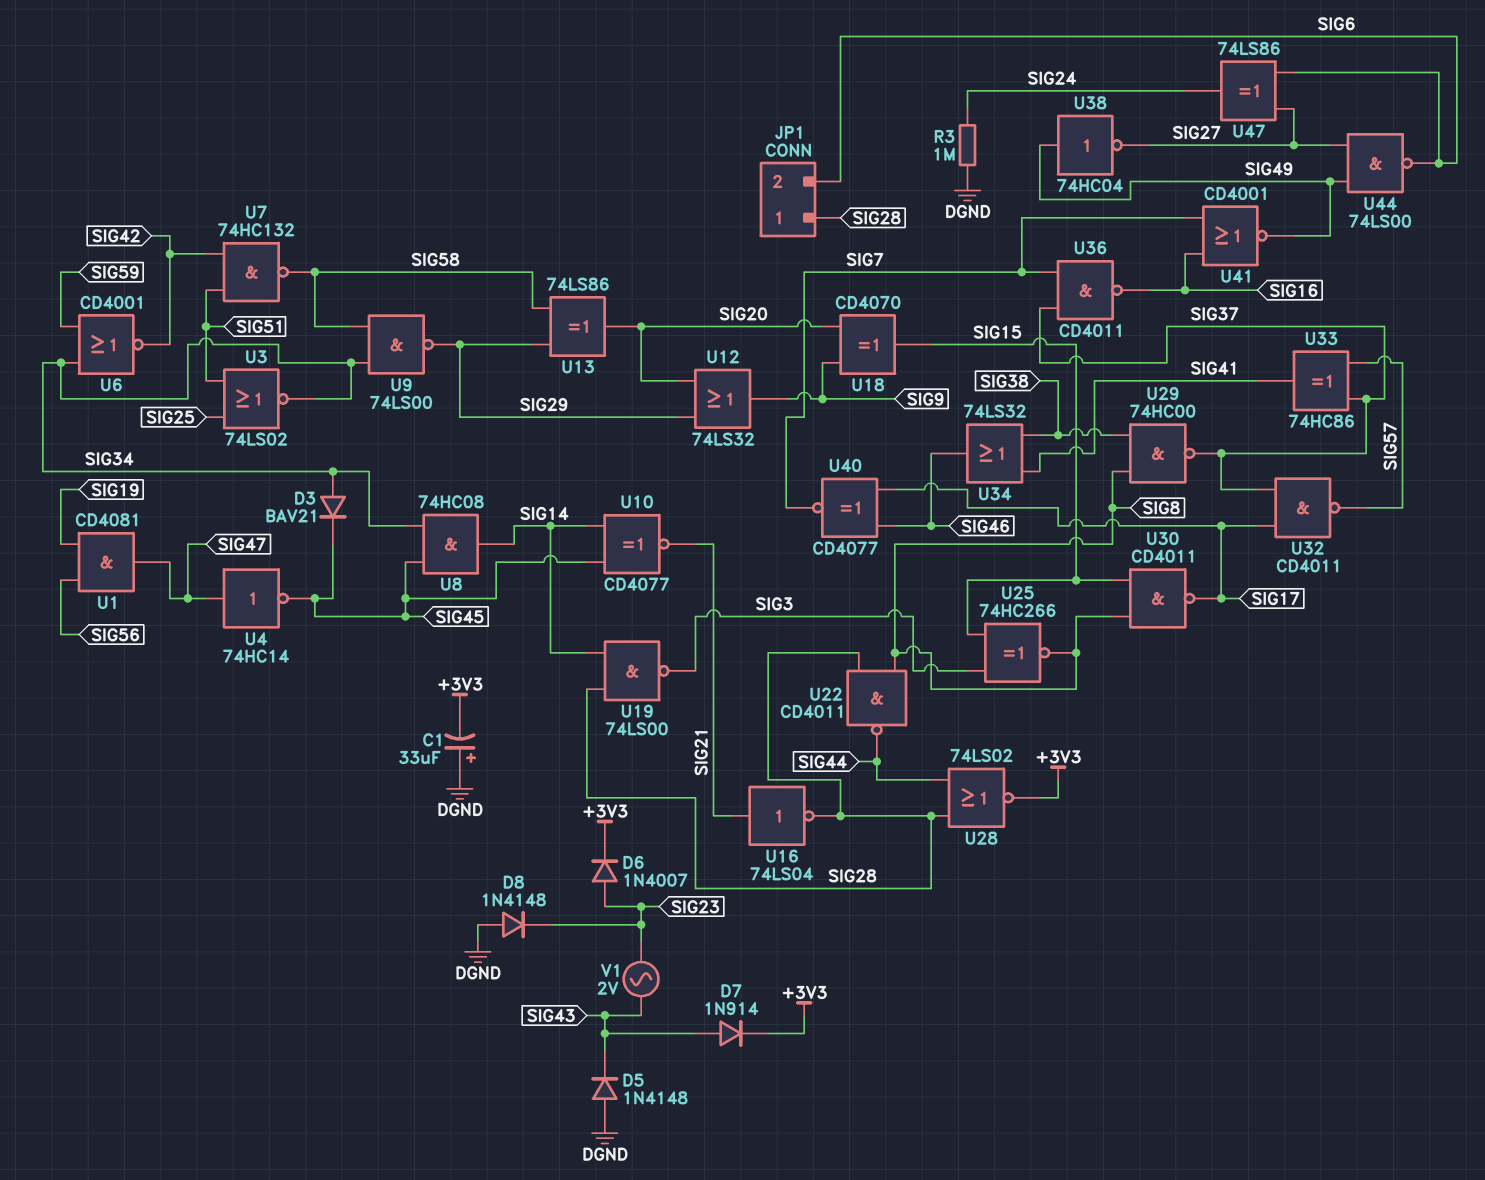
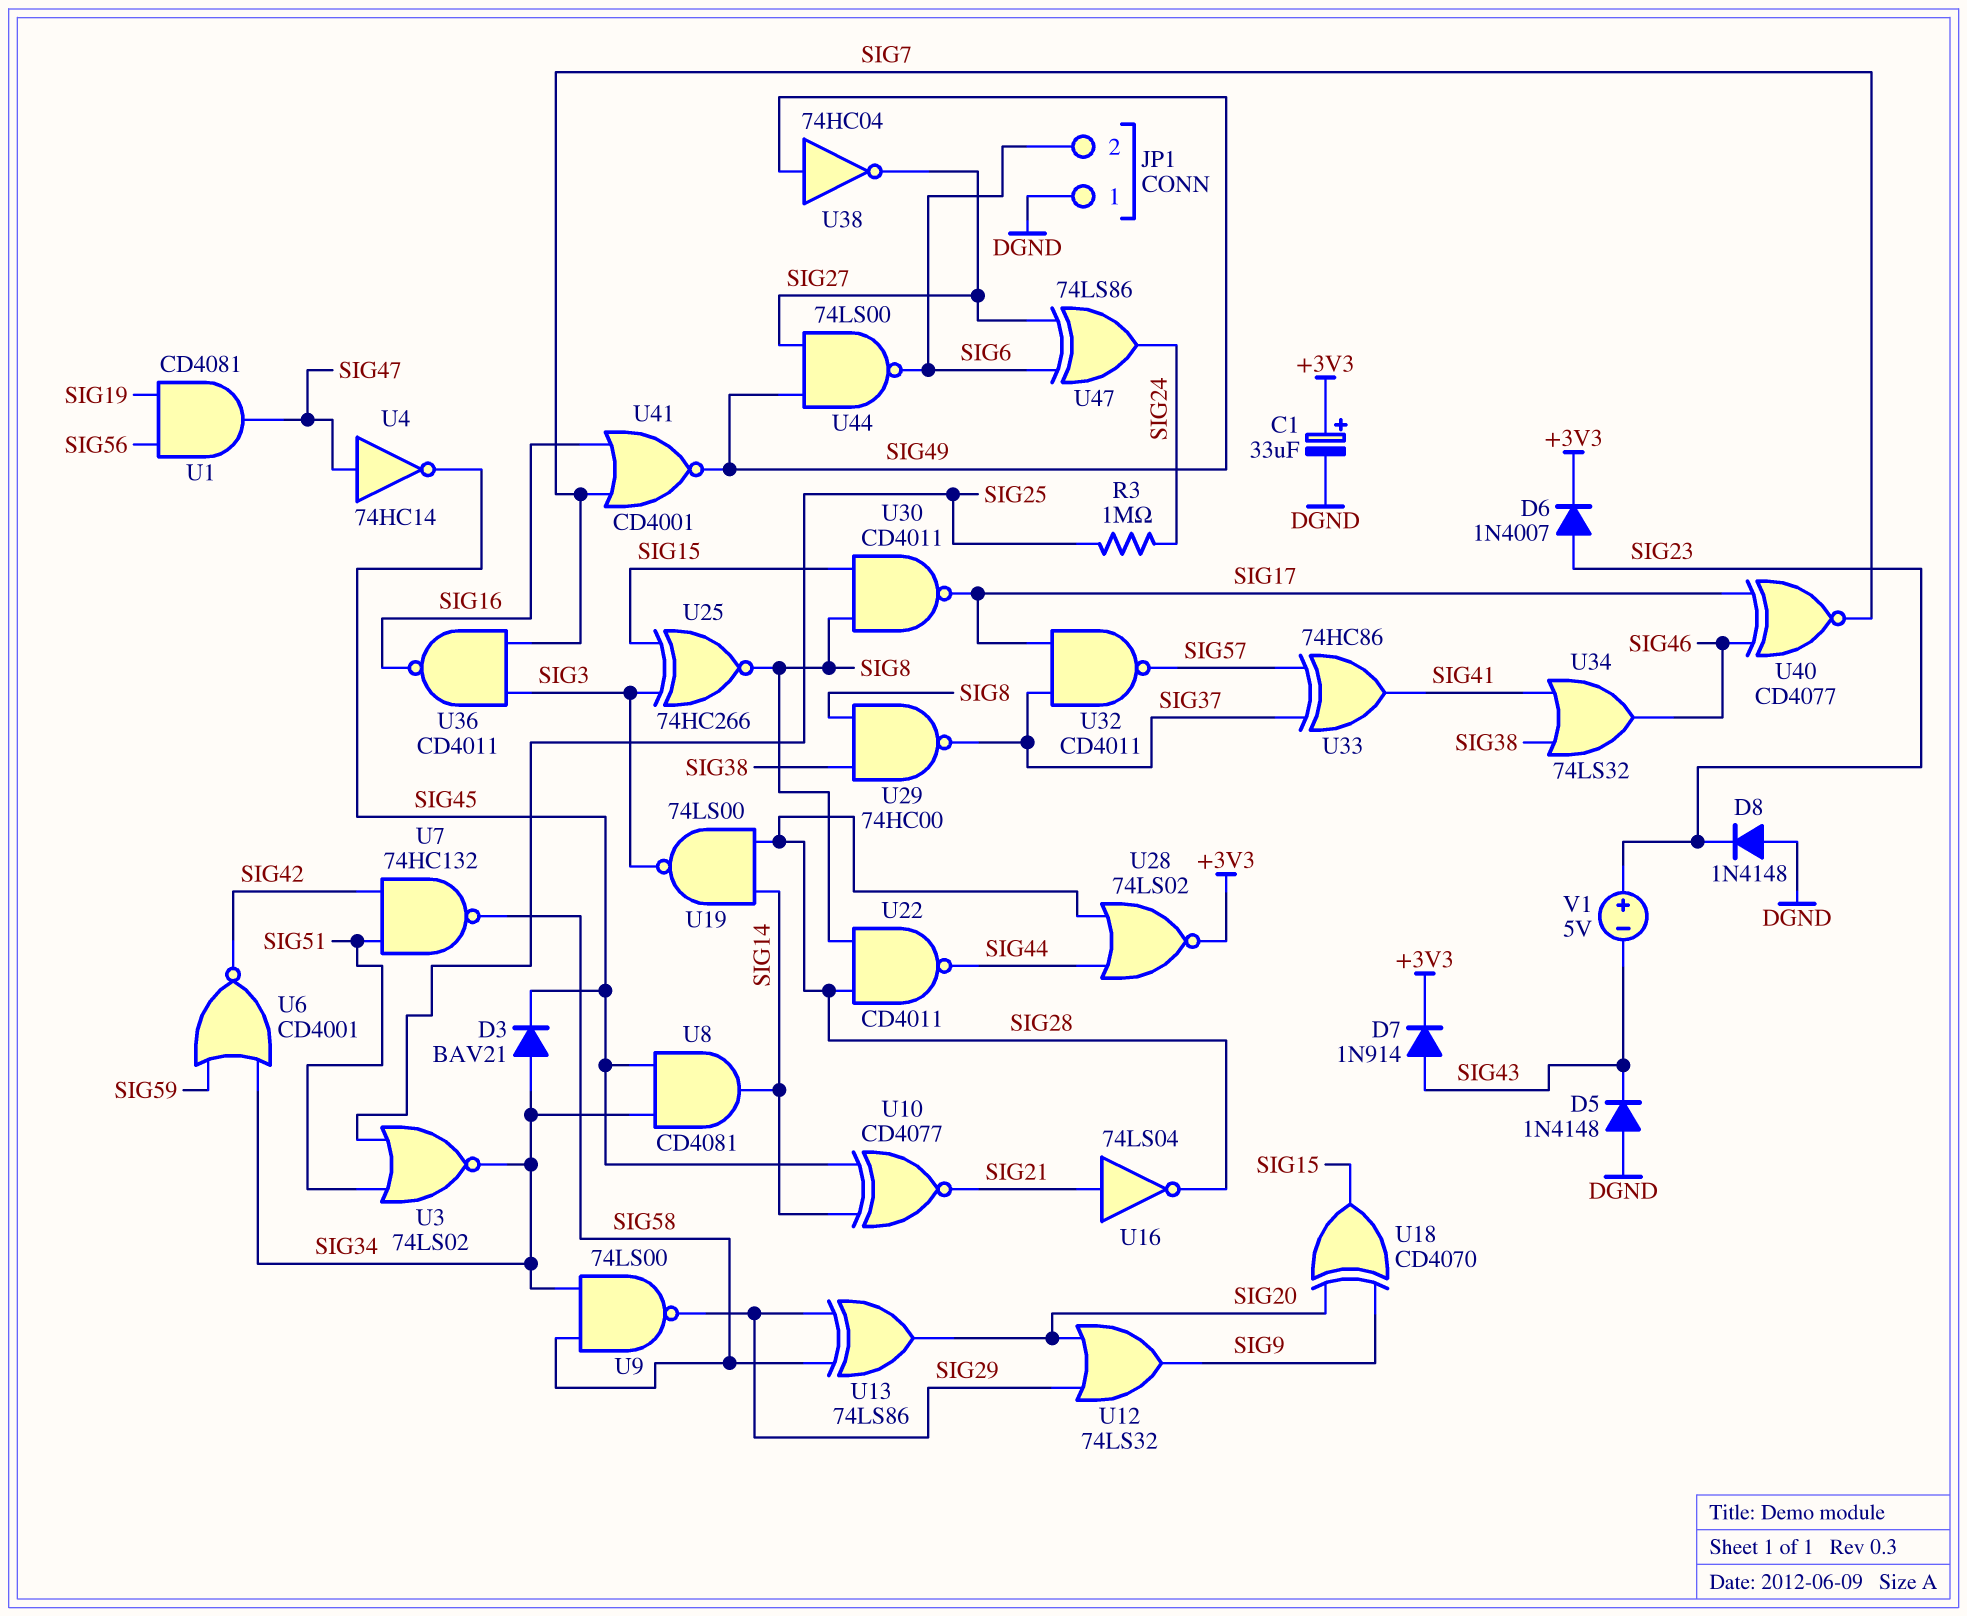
C1: 33uF (plus DGND, minus +3V3) -> 33uF (plus +3V3, minus DGND)
JP1 pin 1: SIG28 -> DGND
R3: 1M (DGND, SIG24) -> 1M (SIG24, SIG25)
U8: AND 74HC08 (in SIG34, in SIG45, out SIG14) -> AND CD4081 (in SIG34, in SIG45, out SIG14)
U36: NAND CD4011 (in SIG7, in SIG37, out SIG16) -> NAND CD4011 (in SIG3, in SIG7, out SIG16)
V1: AC 2V (SIG23, SIG43) -> 5V (plus SIG23, minus SIG43)

